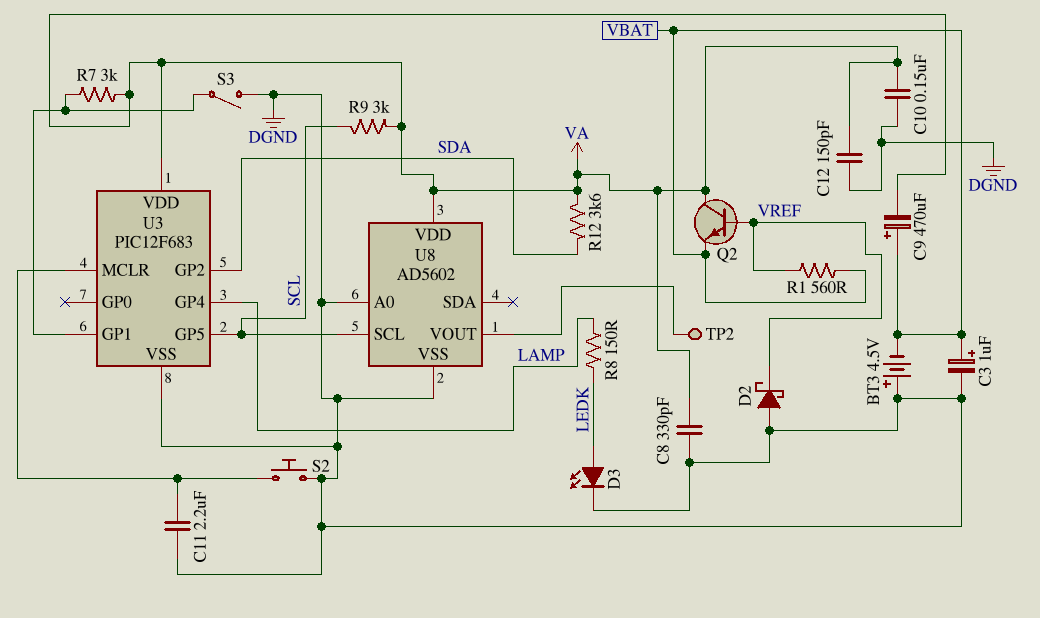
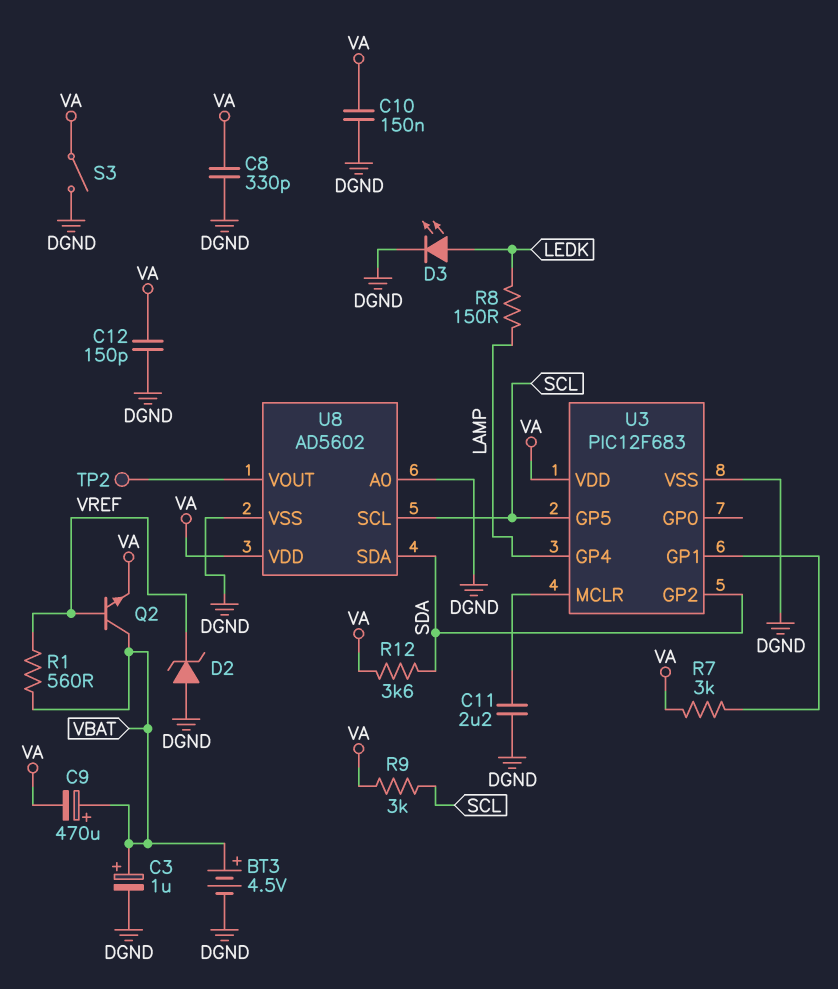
BT3: 4.5V (plus DGND, minus VBAT) -> 4.5V (plus VBAT, minus DGND)
D2: schottky (A DGND, K VREF) -> zener (A DGND, K VREF)
Q2: NPN (B VREF, C VA, E VBAT) -> NPN (B VREF, C VBAT, E VA)
S2: button (DGND, U3/MCLR) -> none
S3: switch (DGND, U3/GP1) -> switch (DGND, VA)
U8 pin SDA: none -> SDA

